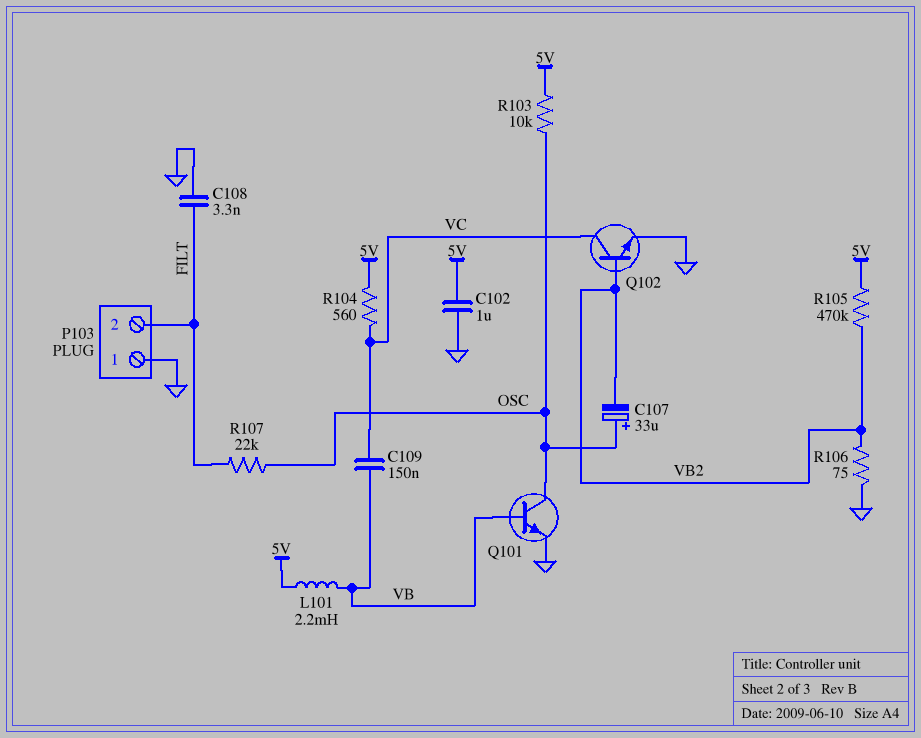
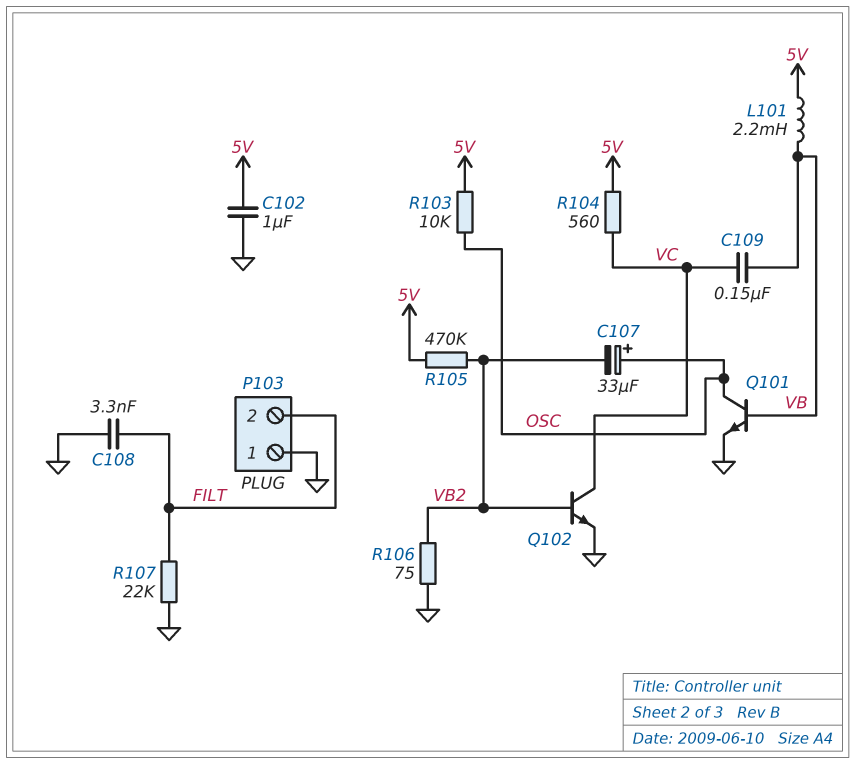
R107: 22k (FILT, OSC) -> 22k (FILT, GND)

